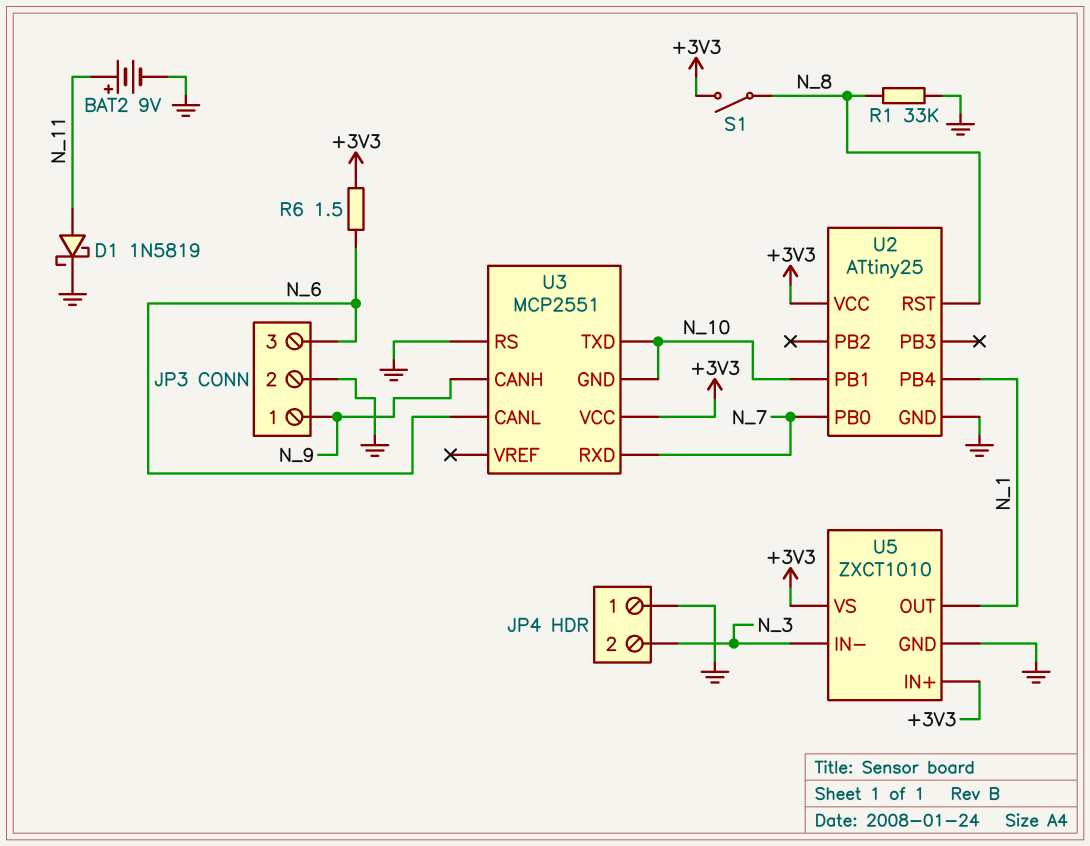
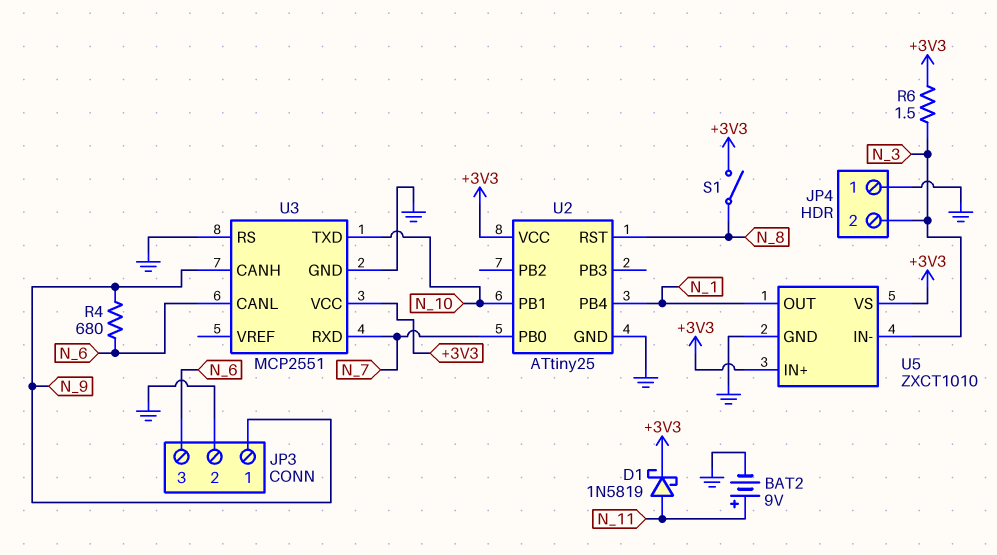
D1: schottky 1N5819 (A N_11, K GND) -> schottky 1N5819 (A N_11, K +3V3)
R1: 33k (GND, N_8) -> none
R4: none -> 680 (N_6, N_9)
R6: 1.5 (+3V3, N_6) -> 1.5 (+3V3, N_3)
U3 pin GND: N_10 -> GND

